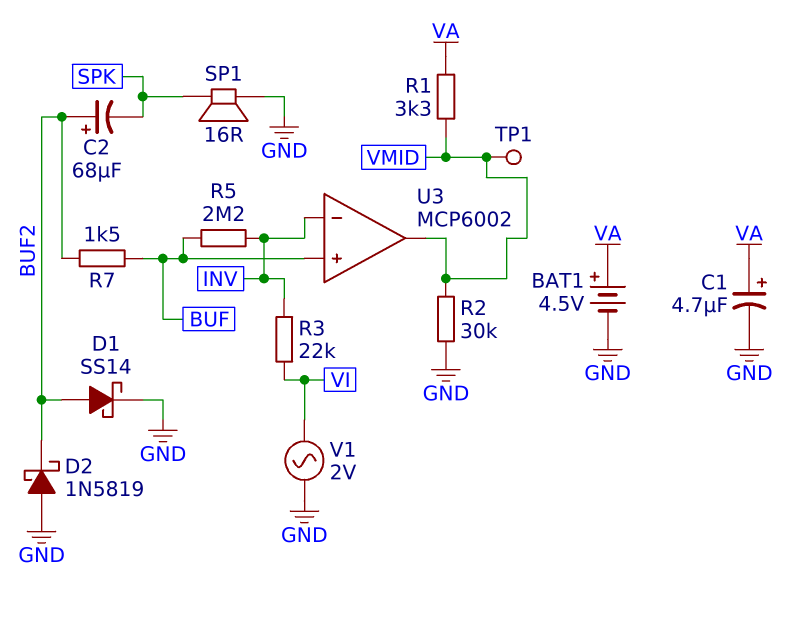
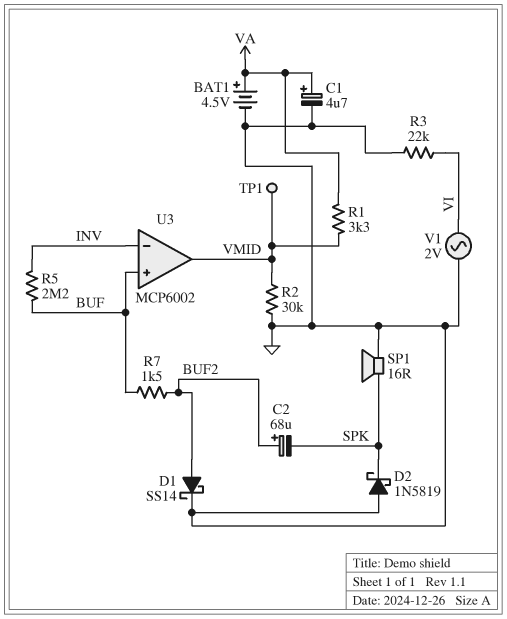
D2: schottky 1N5819 (A GND, K BUF2) -> schottky 1N5819 (A GND, K SPK)
R3: 22k (INV, VI) -> 22k (GND, VI)

